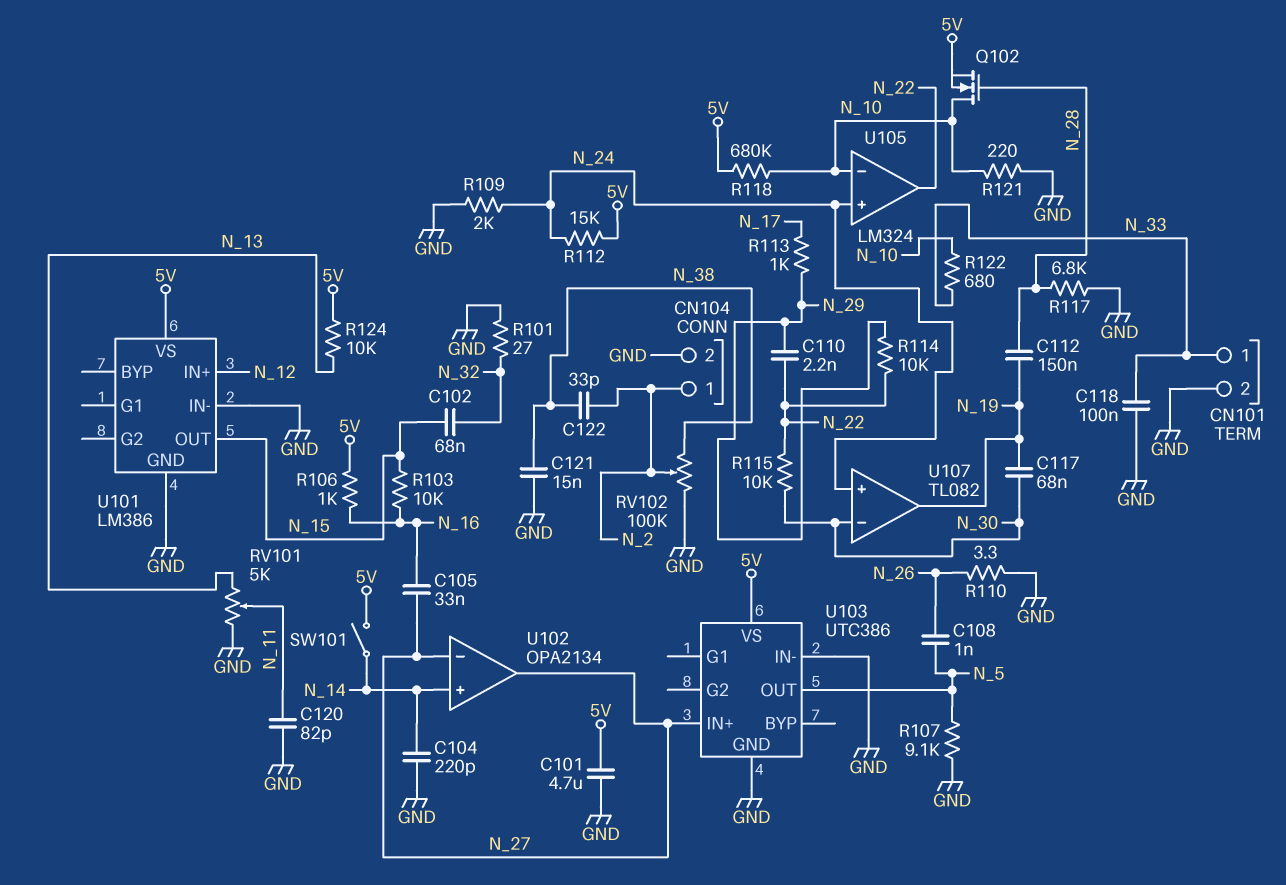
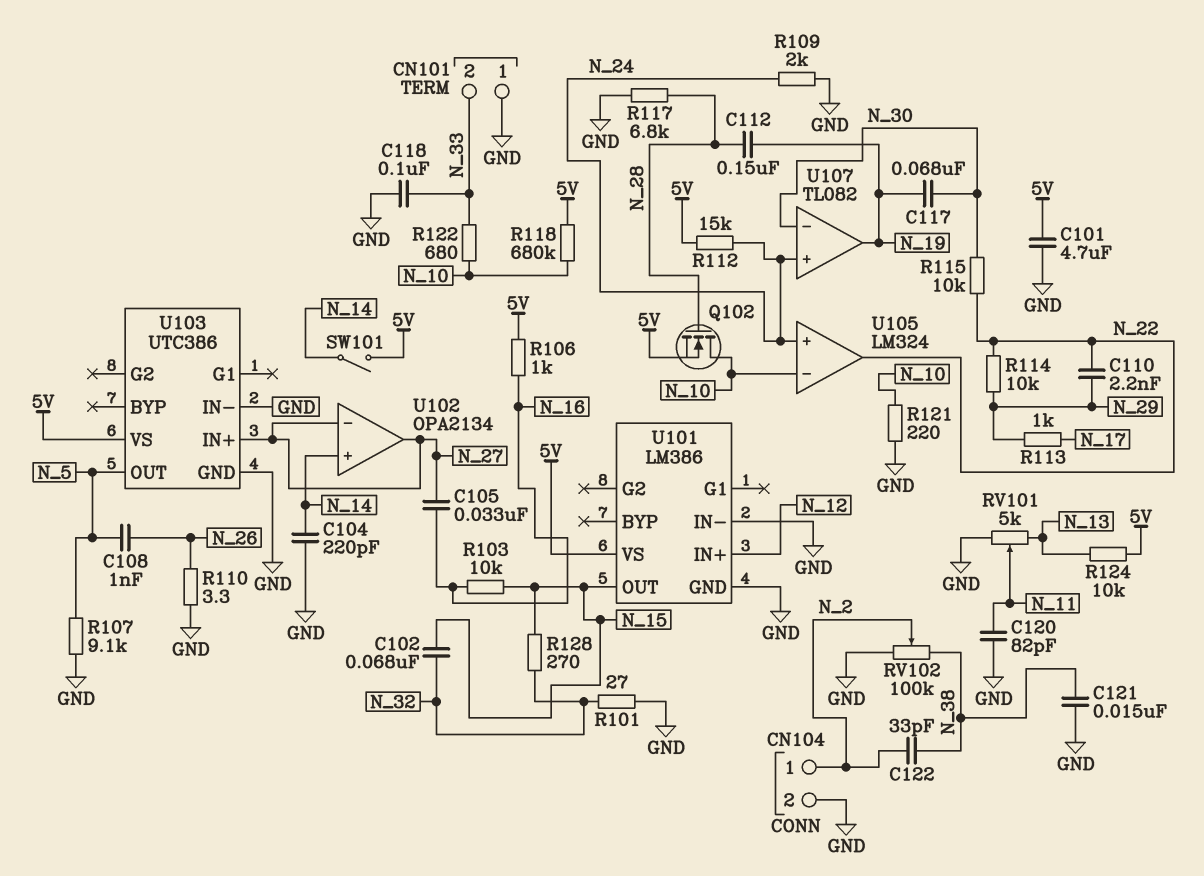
CN101 pin 1: N_33 -> GND
CN101 pin 2: GND -> N_33
R128: none -> 270 (N_15, N_32)

